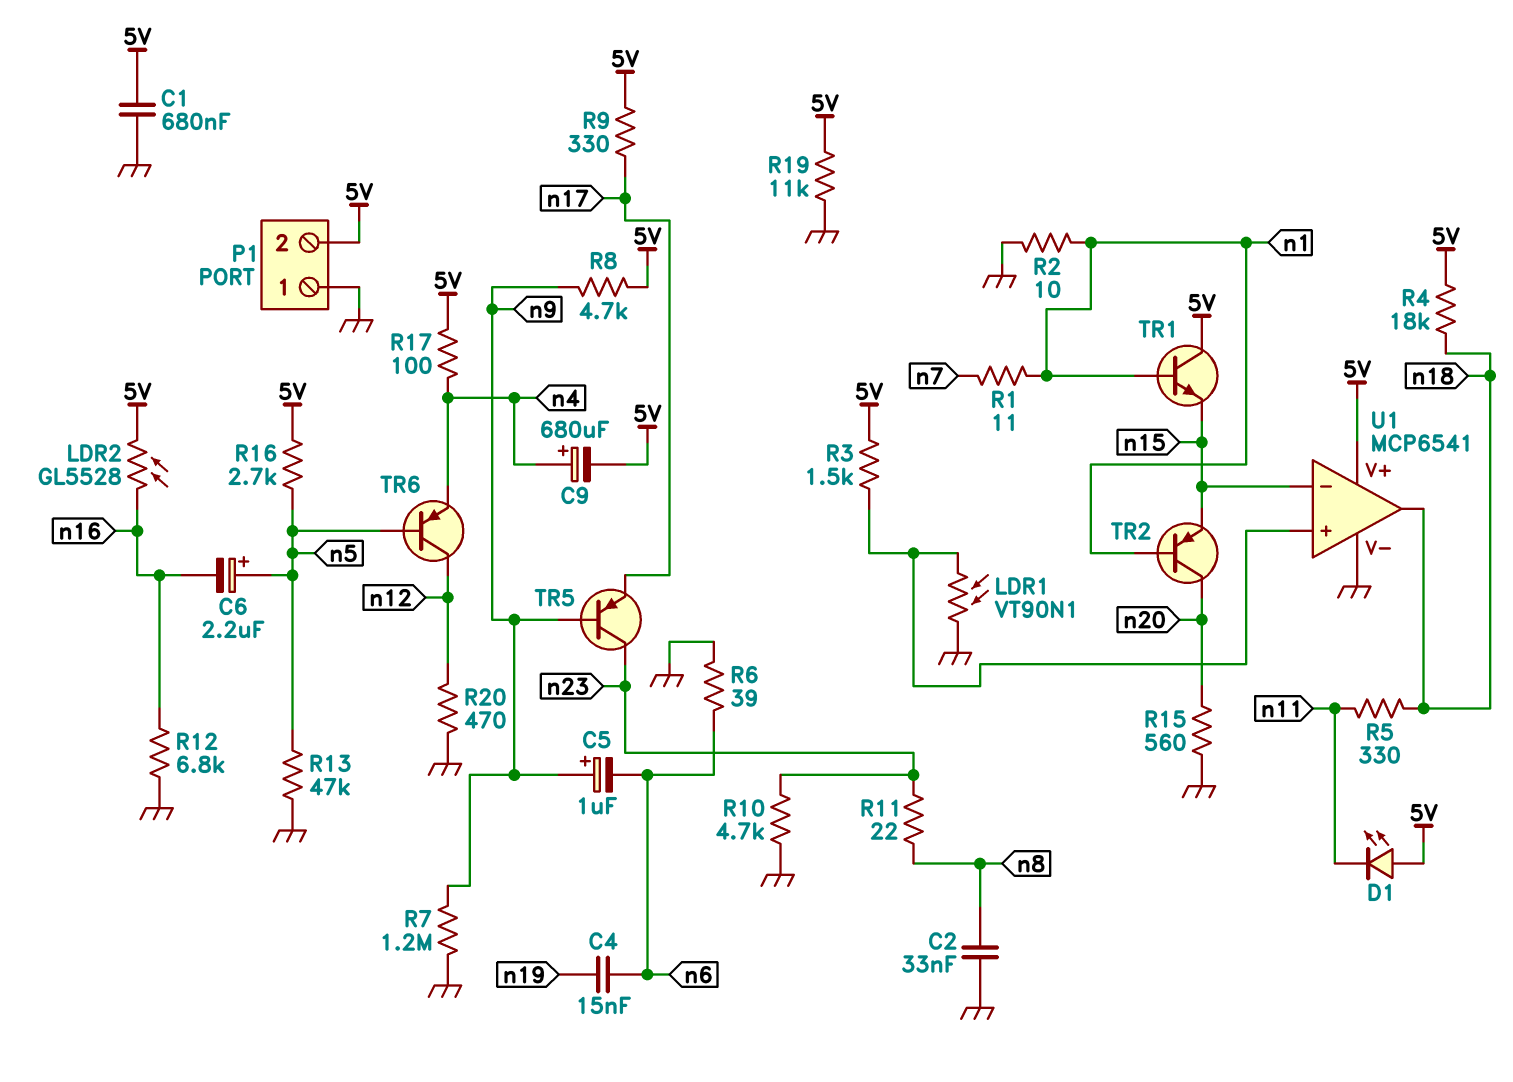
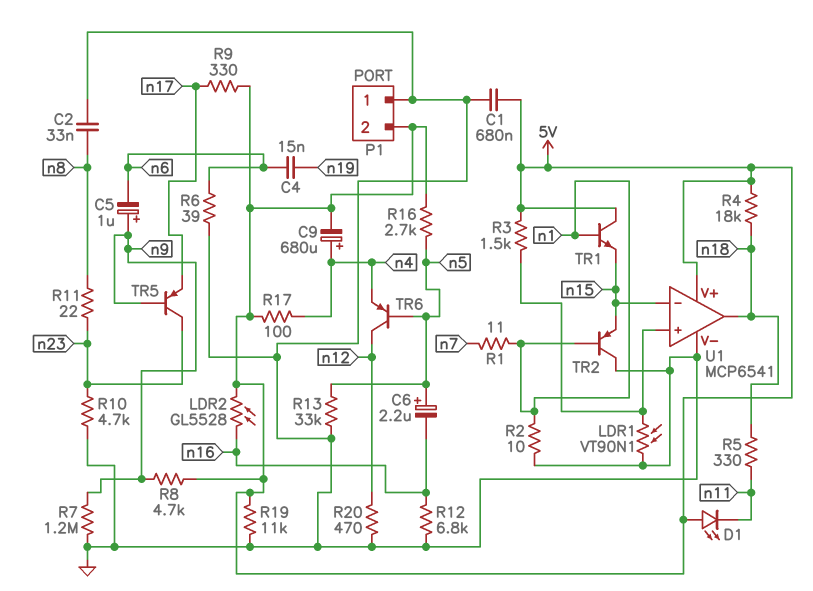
R13: 47k (GND, n5) -> 33k (GND, n5)
R15: 560 (GND, n20) -> none
TR2: PNP (B n1, C n20, E n15) -> PNP (B n1, C GND, E n15)

